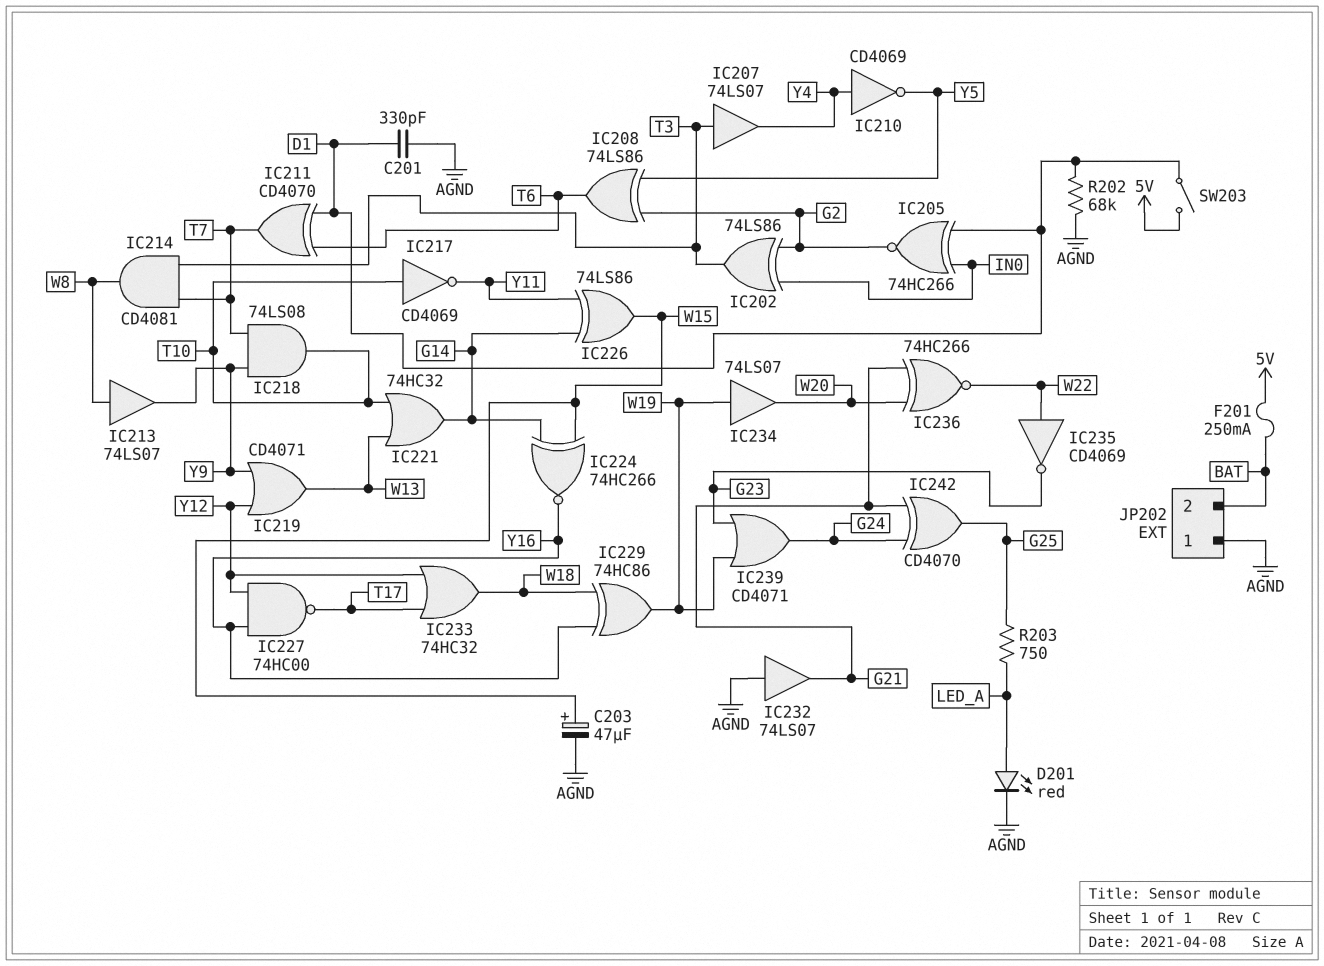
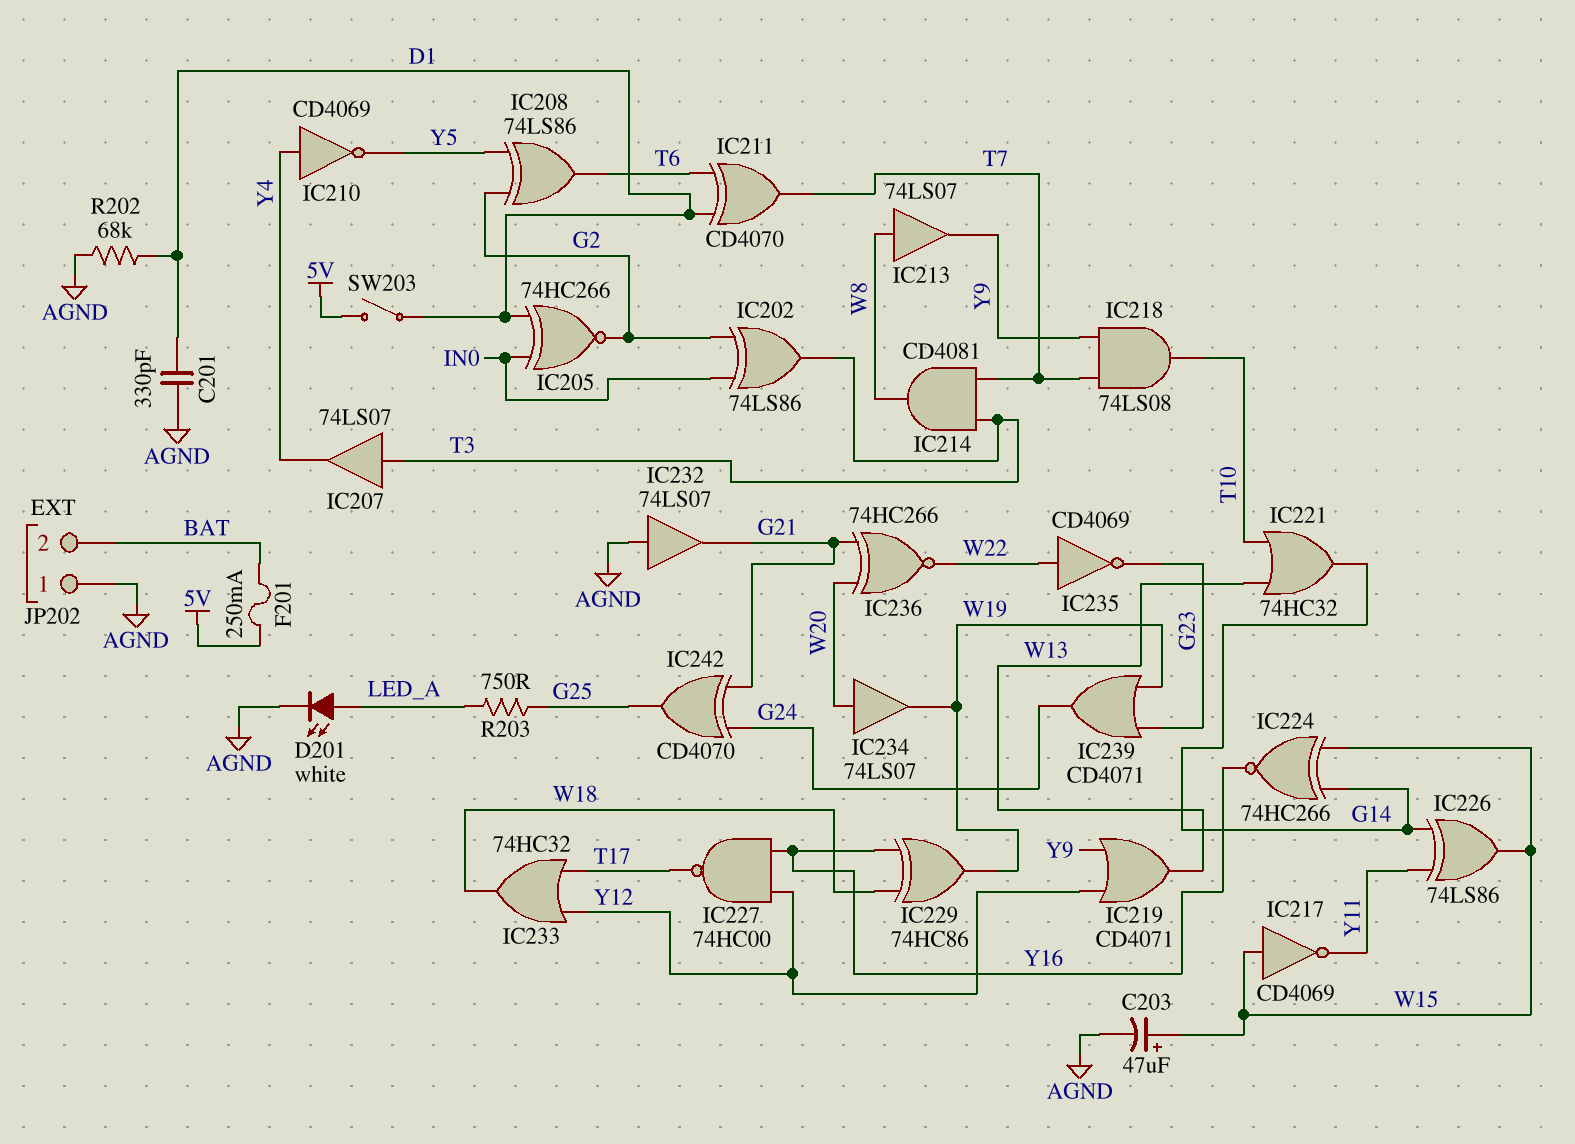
D201: LED red (A LED_A, K AGND) -> LED white (A LED_A, K AGND)
IC217: NOT CD4069 (in T10, out Y11) -> NOT CD4069 (in W15, out Y11)
IC234: buffer 74LS07 (in W19, out W20) -> buffer 74LS07 (in W20, out W19)

